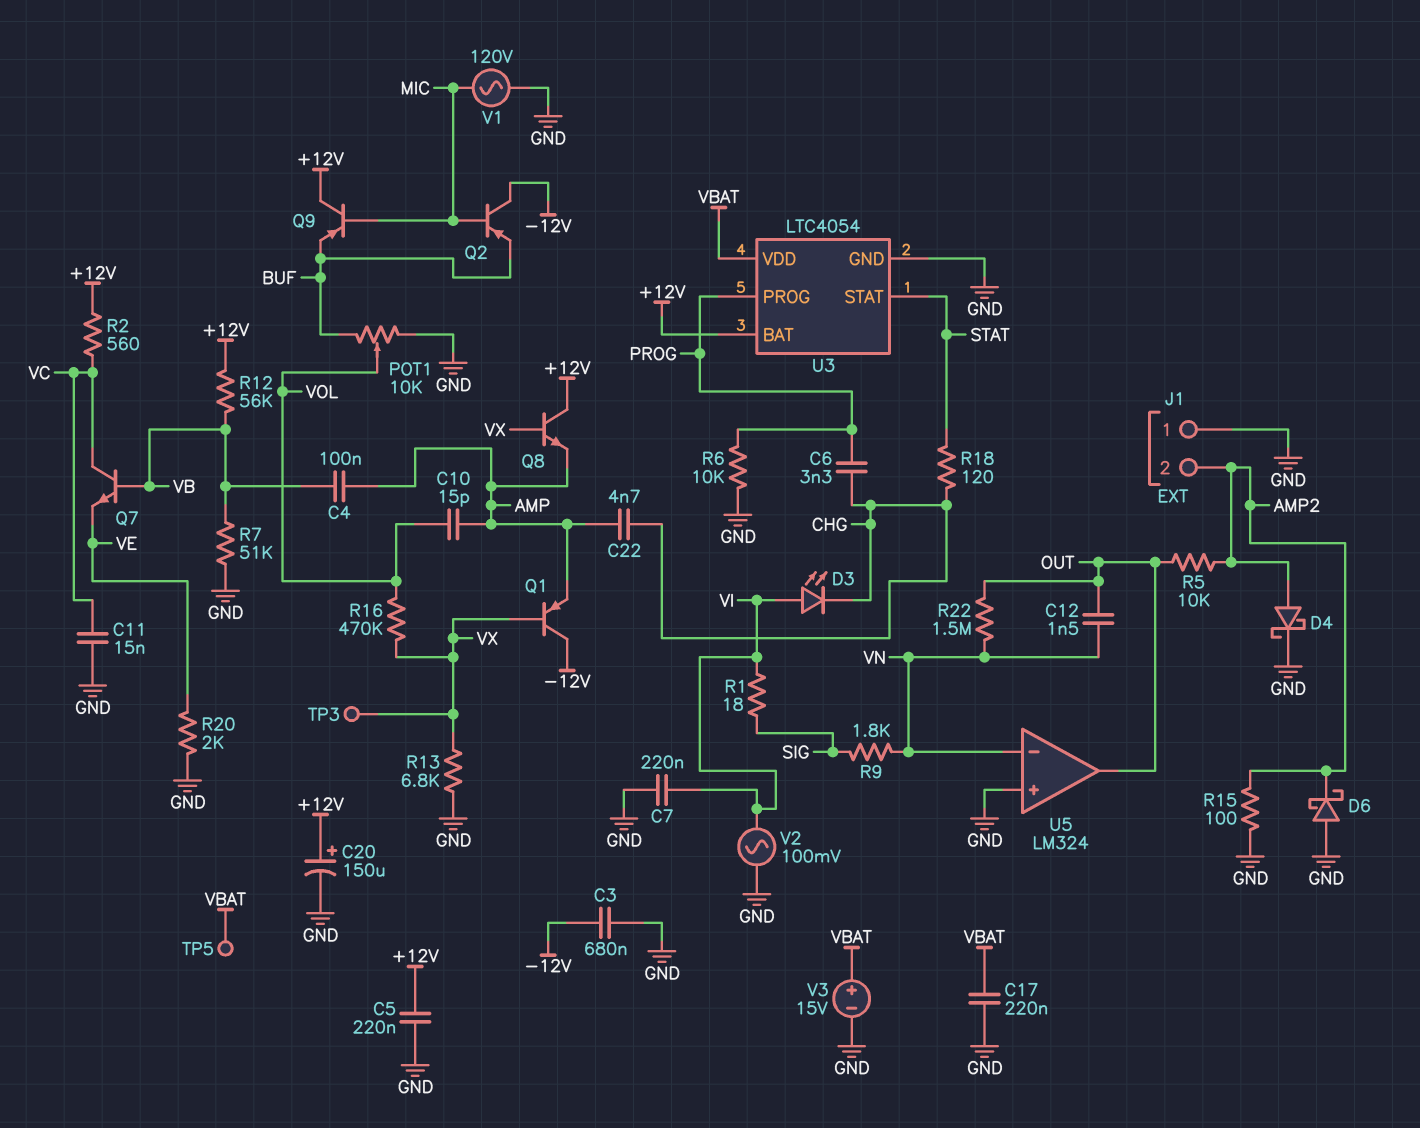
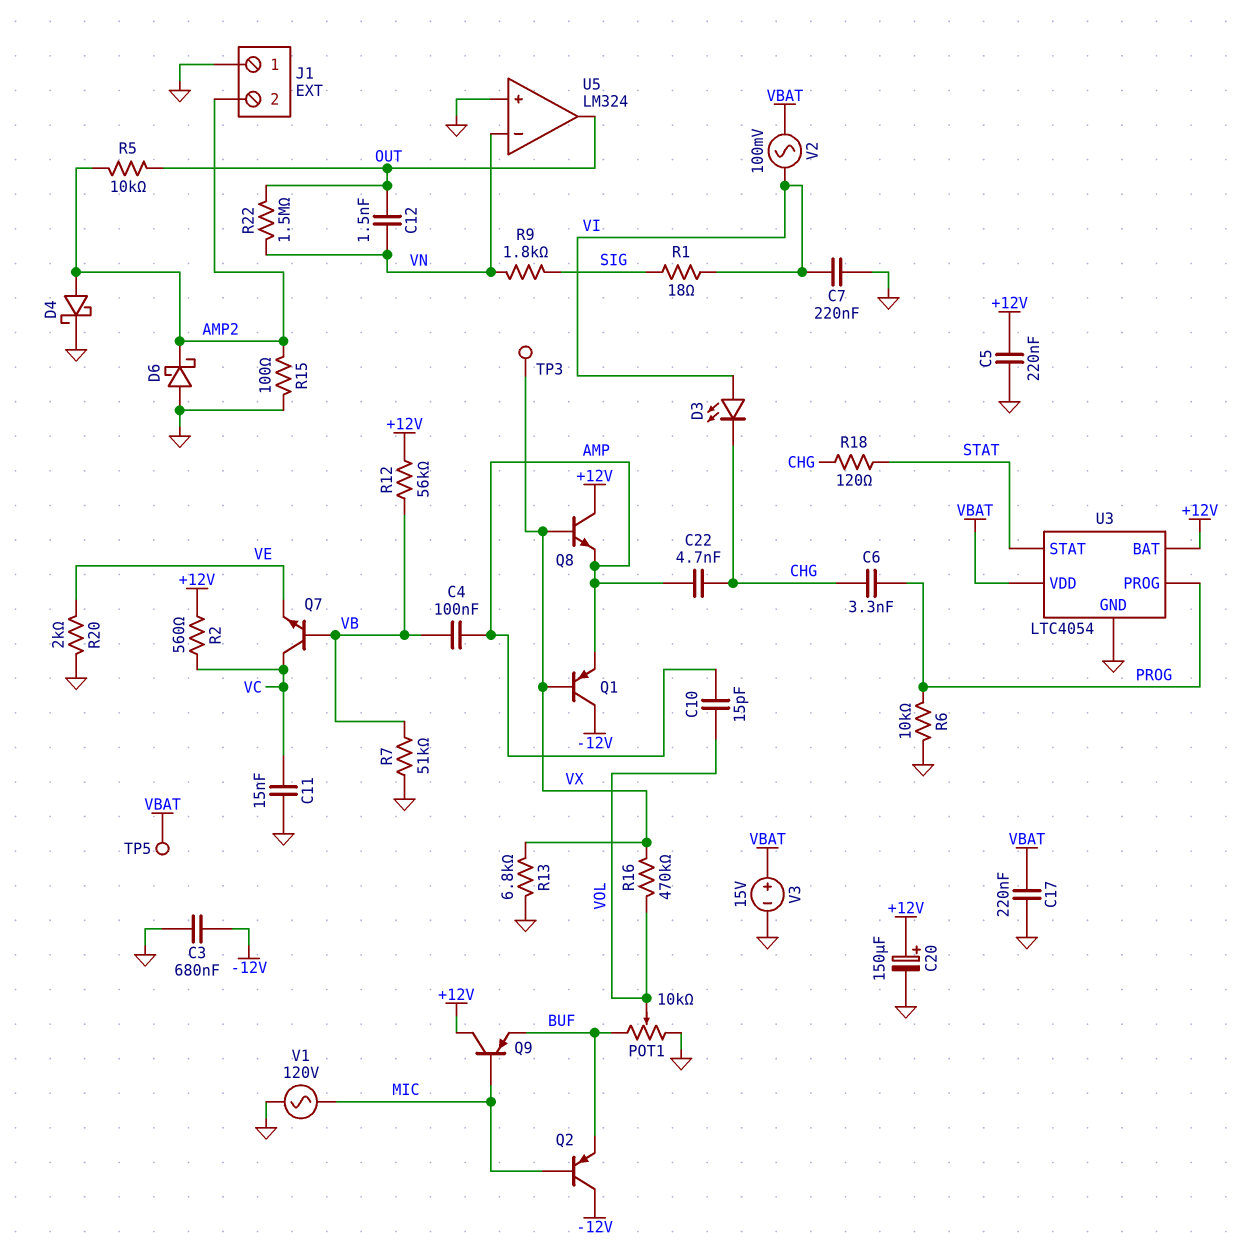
V2: AC 100mV (GND, VI) -> AC 100mV (VBAT, VI)

